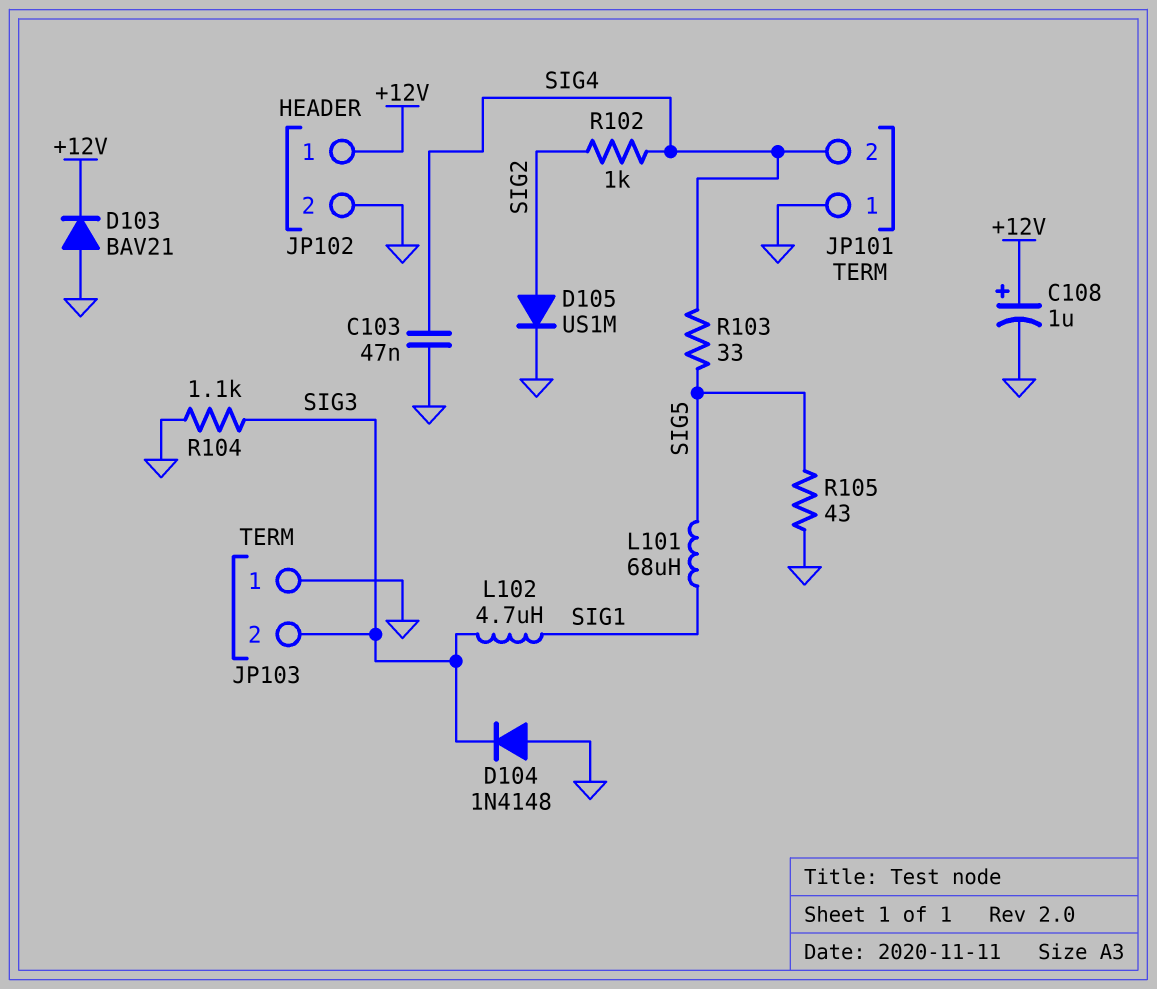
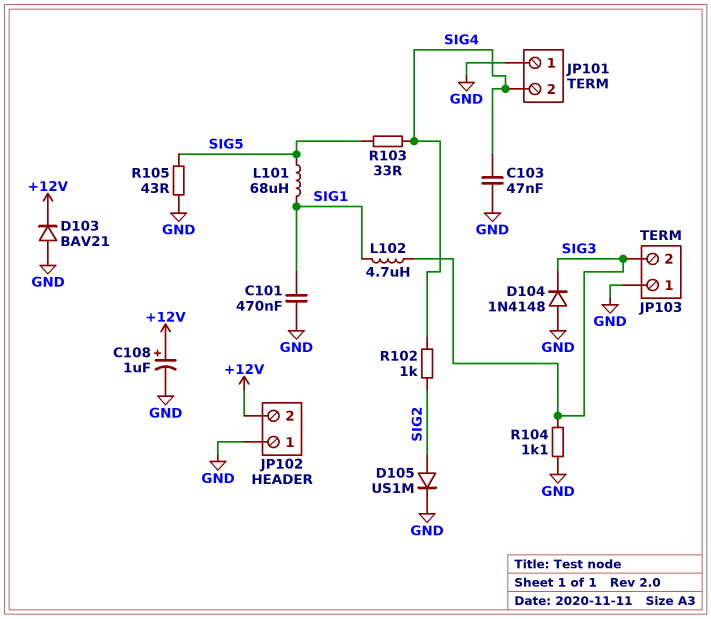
C101: none -> 470nF (GND, SIG1)
JP102 pin 1: +12V -> GND
JP102 pin 2: GND -> +12V

